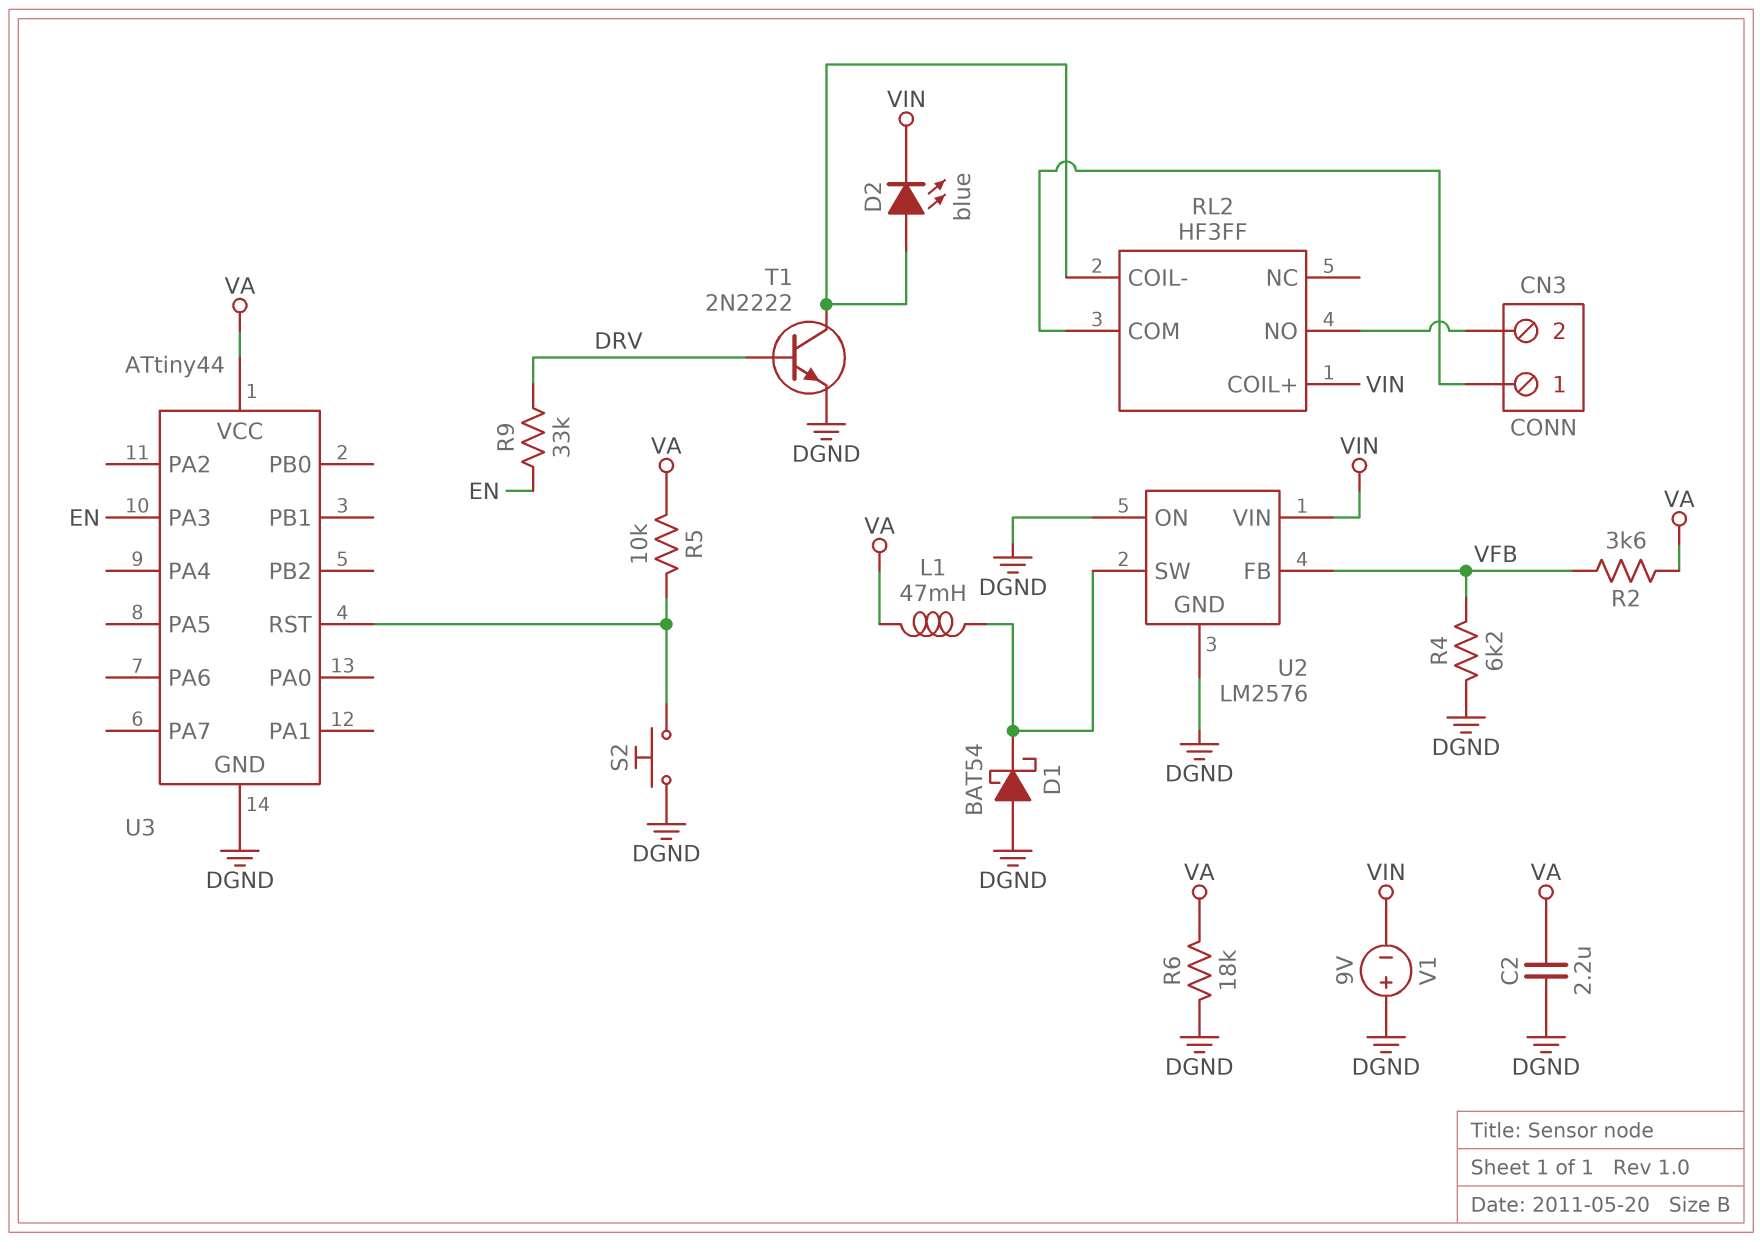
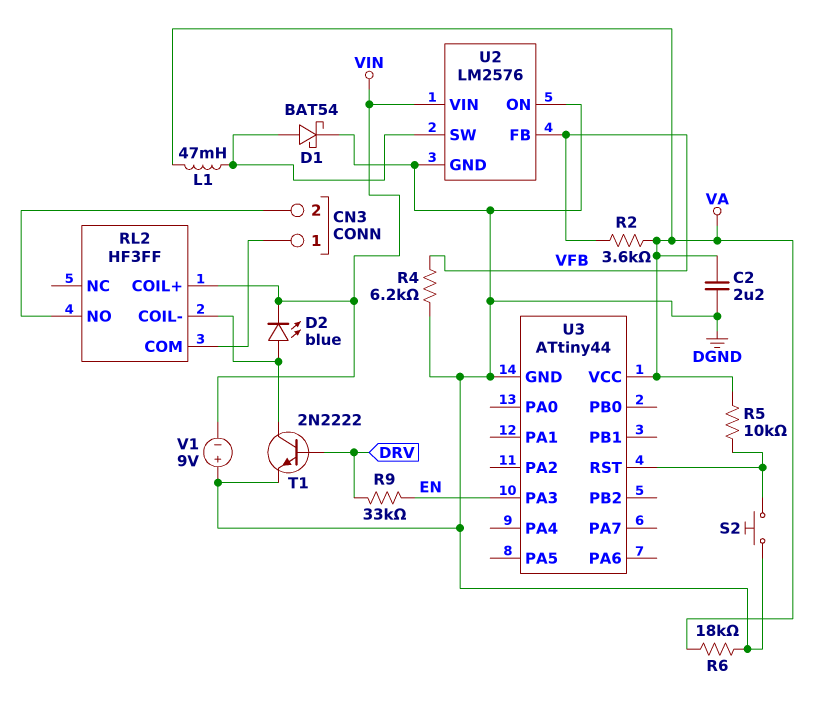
D1: schottky BAT54 (A DGND, K U2/SW) -> schottky BAT54 (A U2/SW, K DGND)

